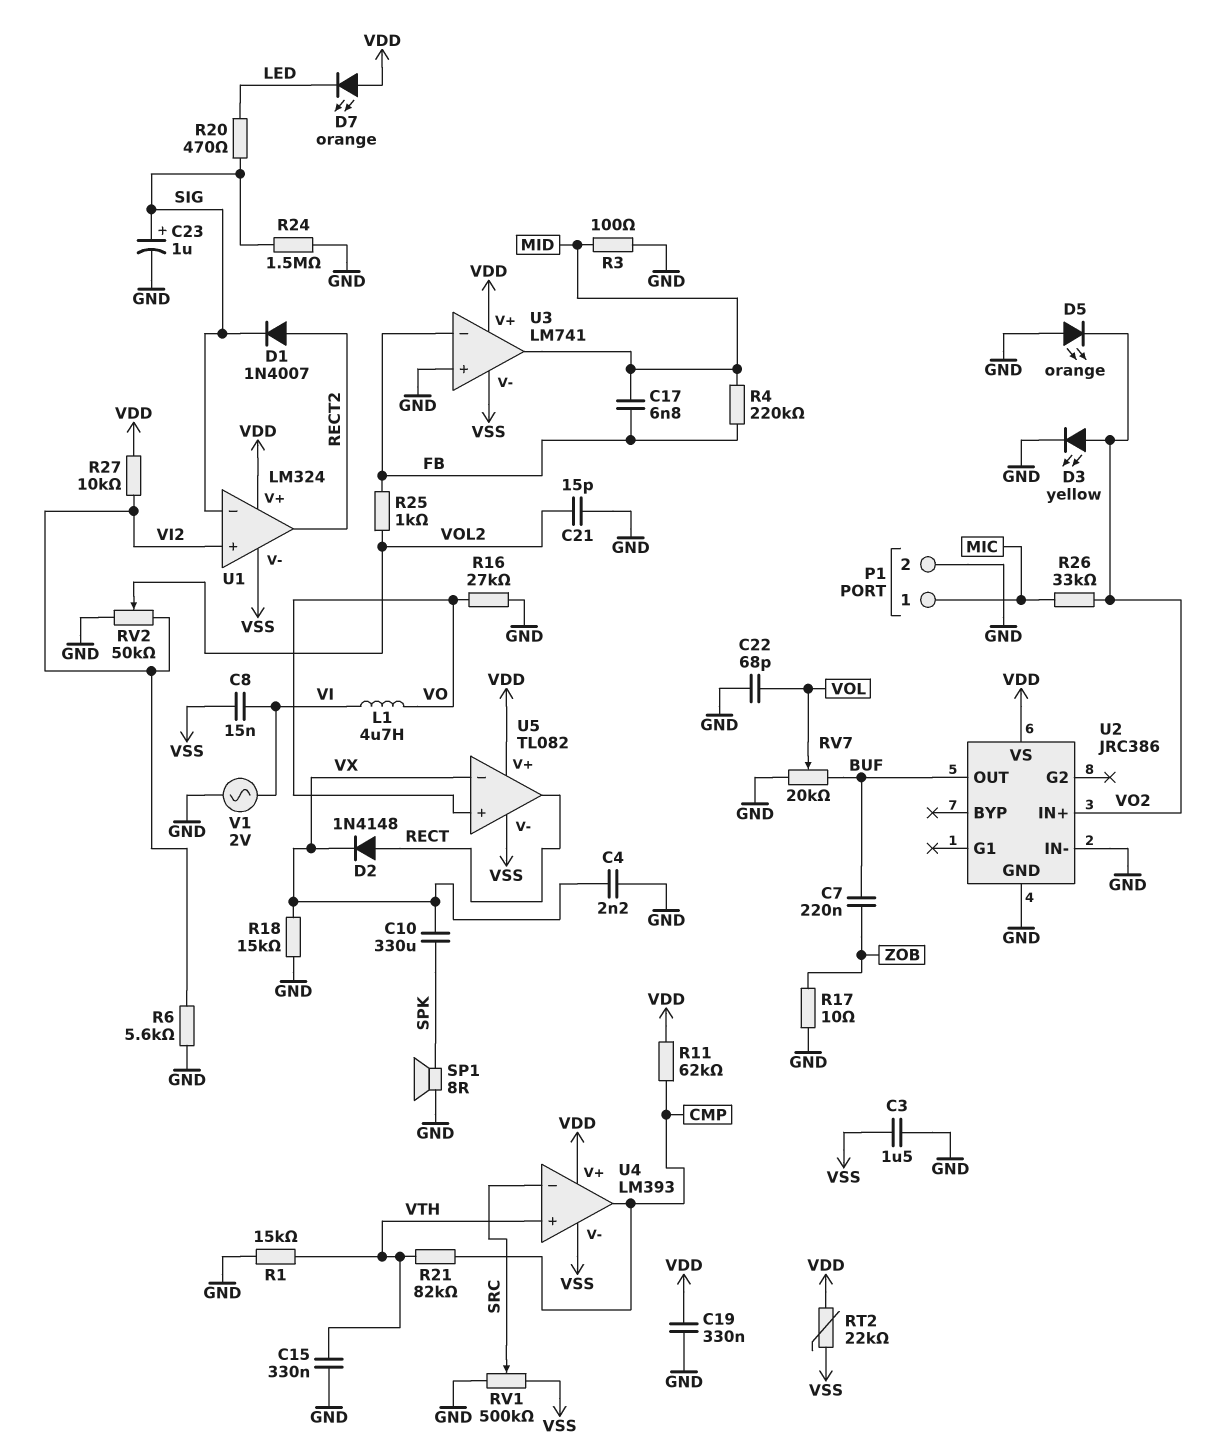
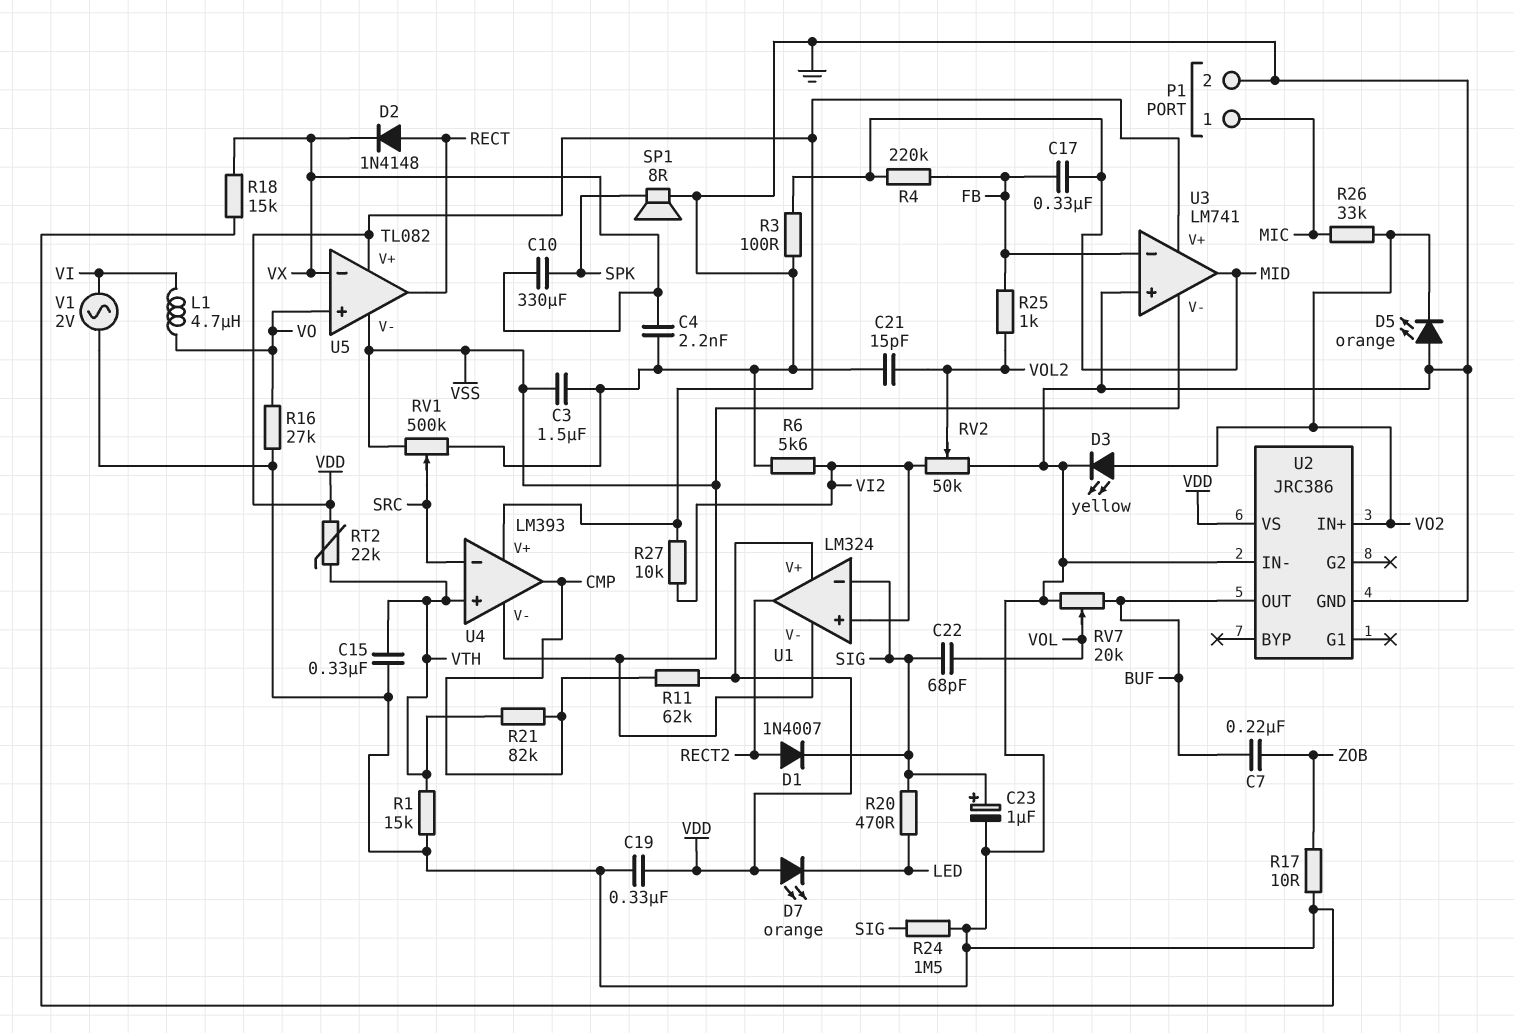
C8: 15nF (VI, VSS) -> none
C17: 6.8nF (FB, MID) -> 330nF (FB, MID)
C22: 68pF (GND, VOL) -> 68pF (SIG, VOL)
RT2: 22k (VDD, VSS) -> 22k (VDD, VTH)

